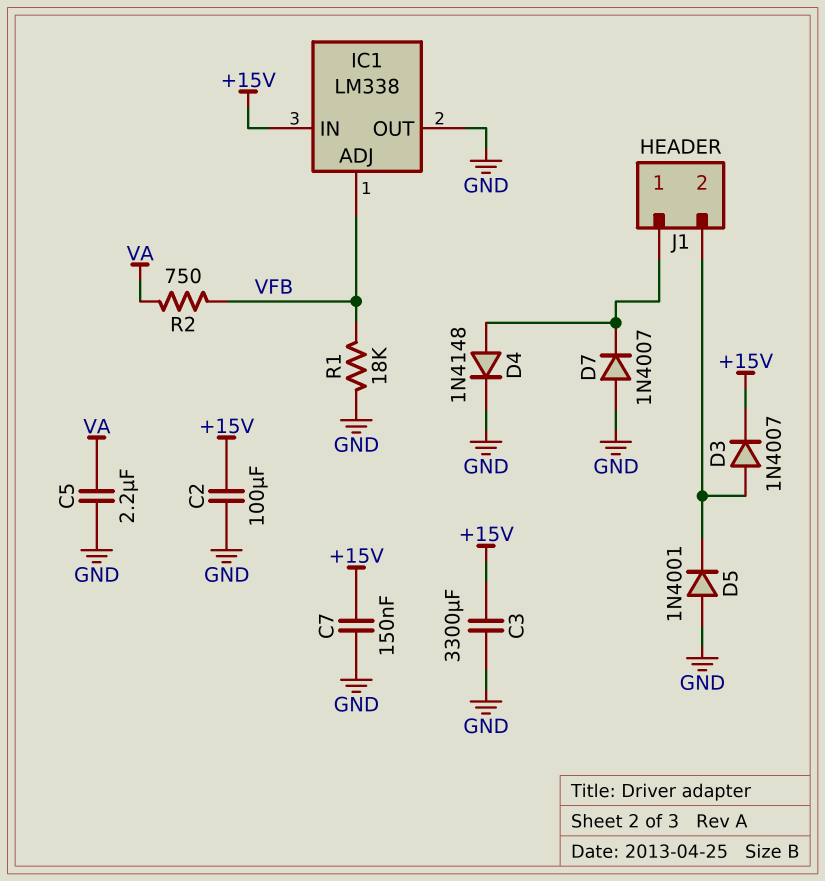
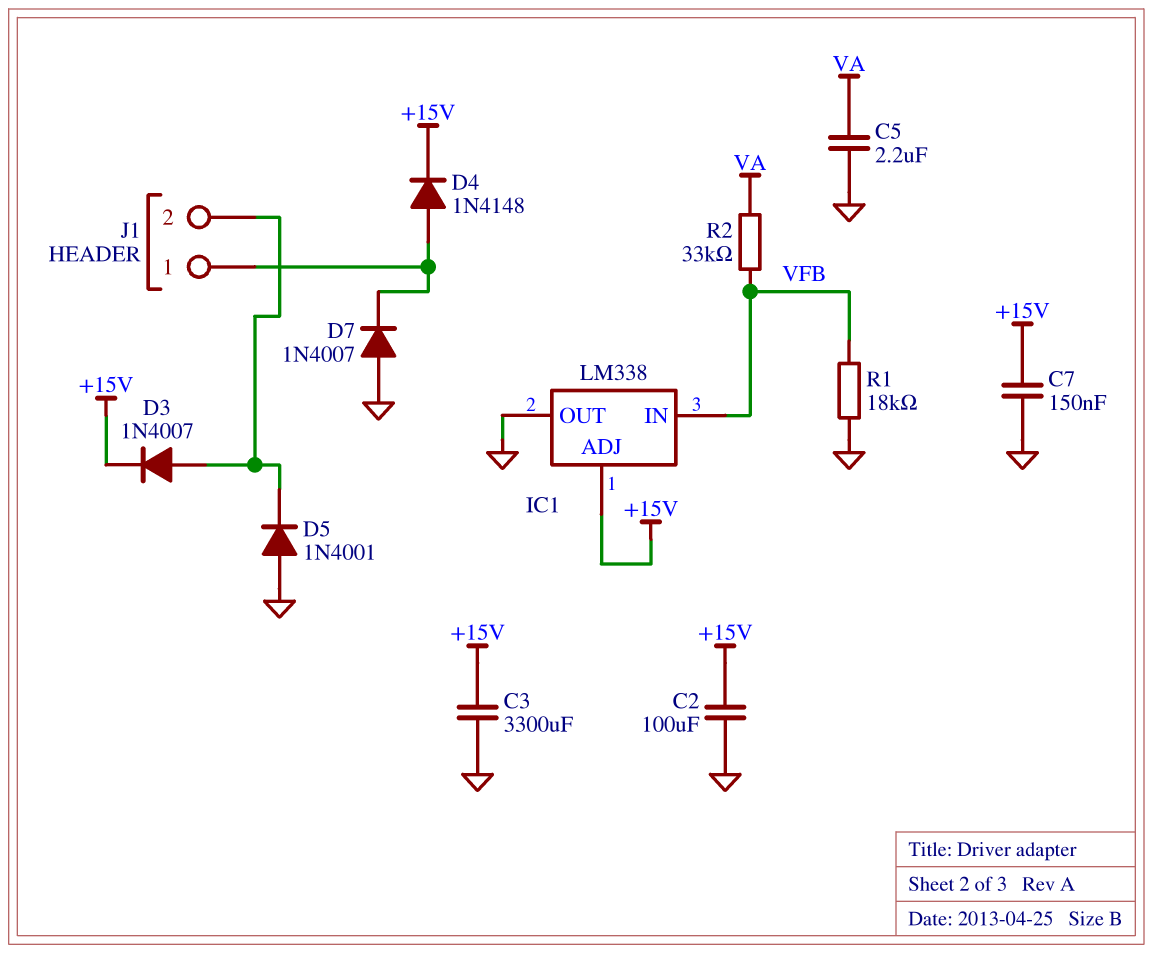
D4: diode 1N4148 (A J1/1, K GND) -> diode 1N4148 (A J1/1, K +15V)
IC1 pin ADJ: VFB -> +15V
IC1 pin IN: +15V -> VFB
R2: 750 (VA, VFB) -> 33k (VA, VFB)

